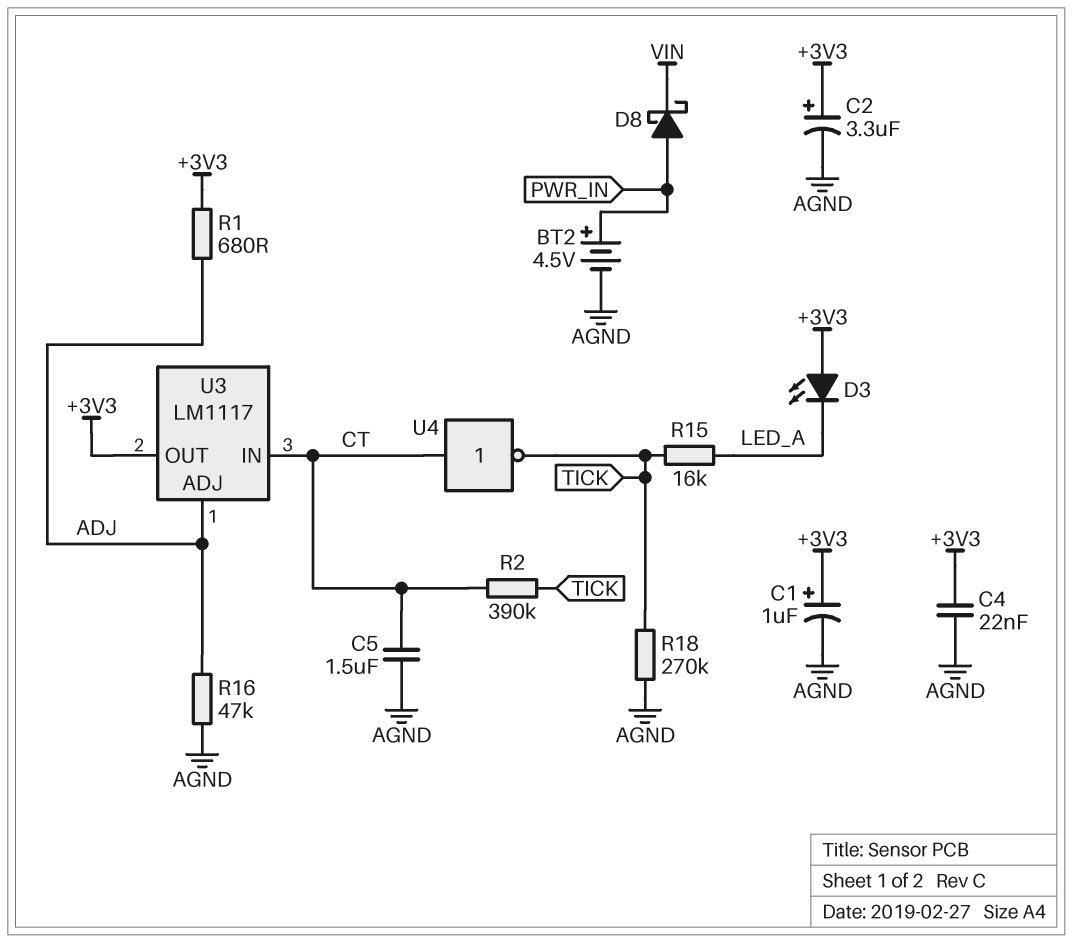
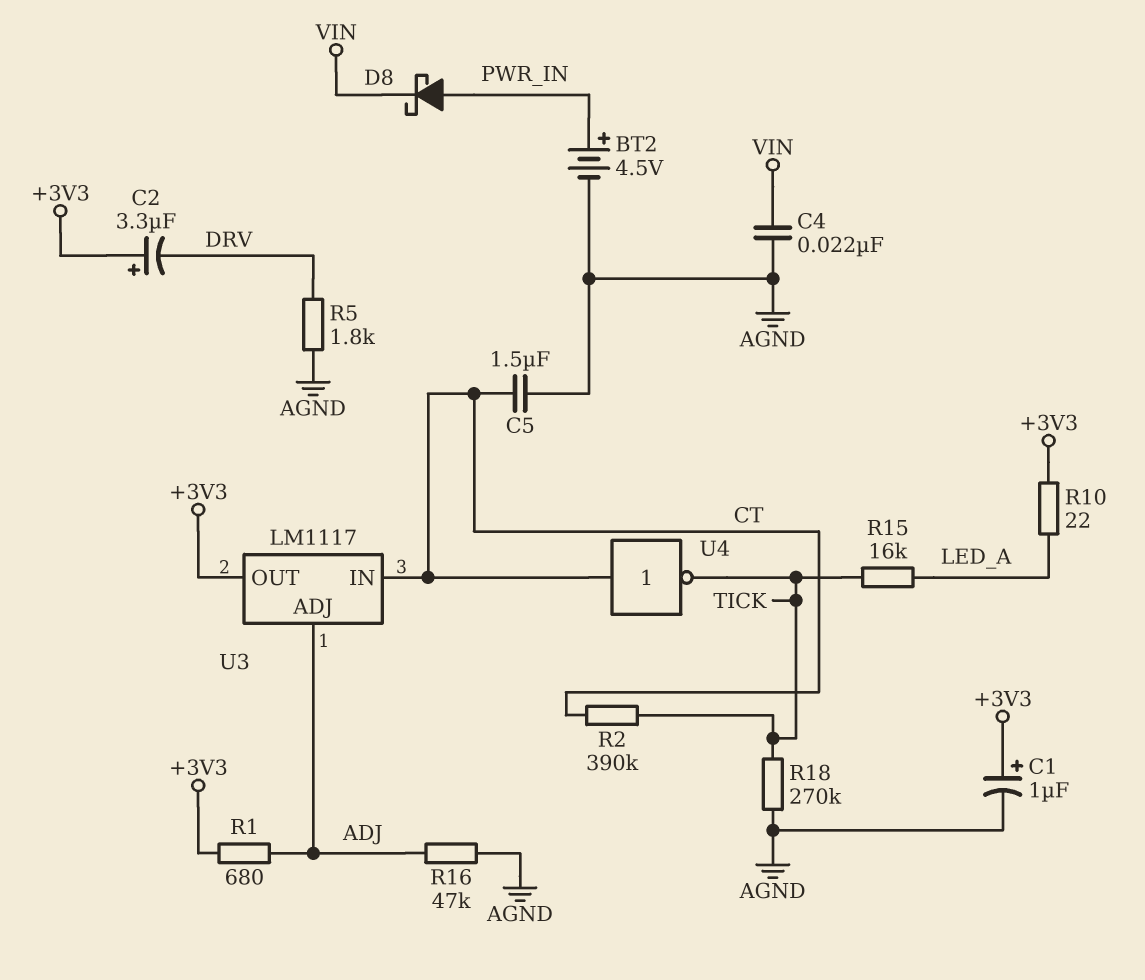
C2: 3.3uF (plus +3V3, minus AGND) -> 3.3uF (plus +3V3, minus DRV)
C4: 22nF (+3V3, AGND) -> 22nF (AGND, VIN)
D3: LED (A +3V3, K LED_A) -> none
R5: none -> 1.8k (AGND, DRV)
R10: none -> 22 (+3V3, LED_A)

